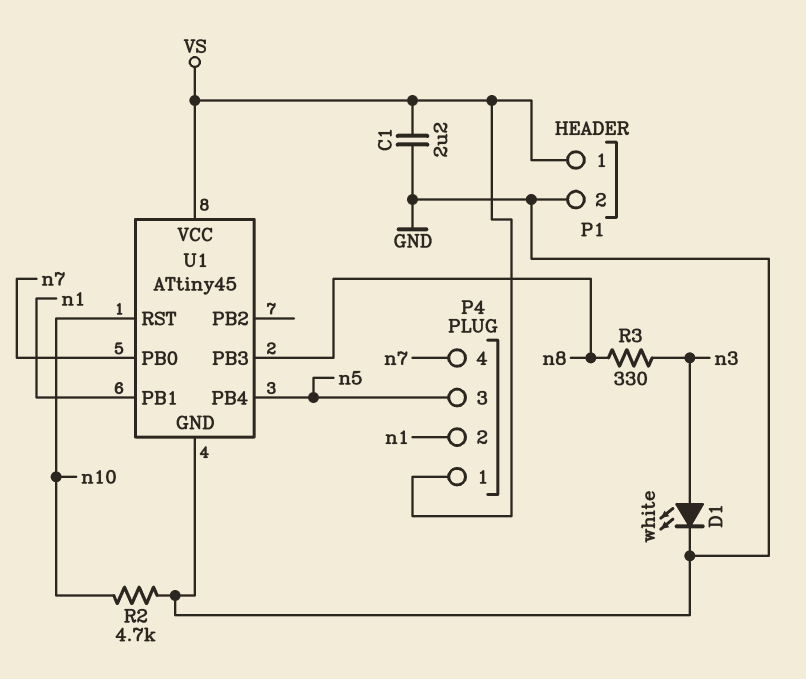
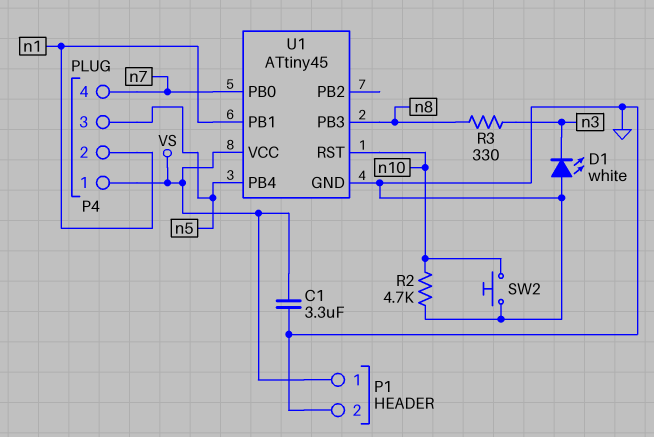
C1: 2.2uF (GND, VS) -> 3.3uF (GND, VS)
D1: LED white (A n3, K GND) -> LED white (A GND, K n3)
SW2: none -> button (GND, n10)

